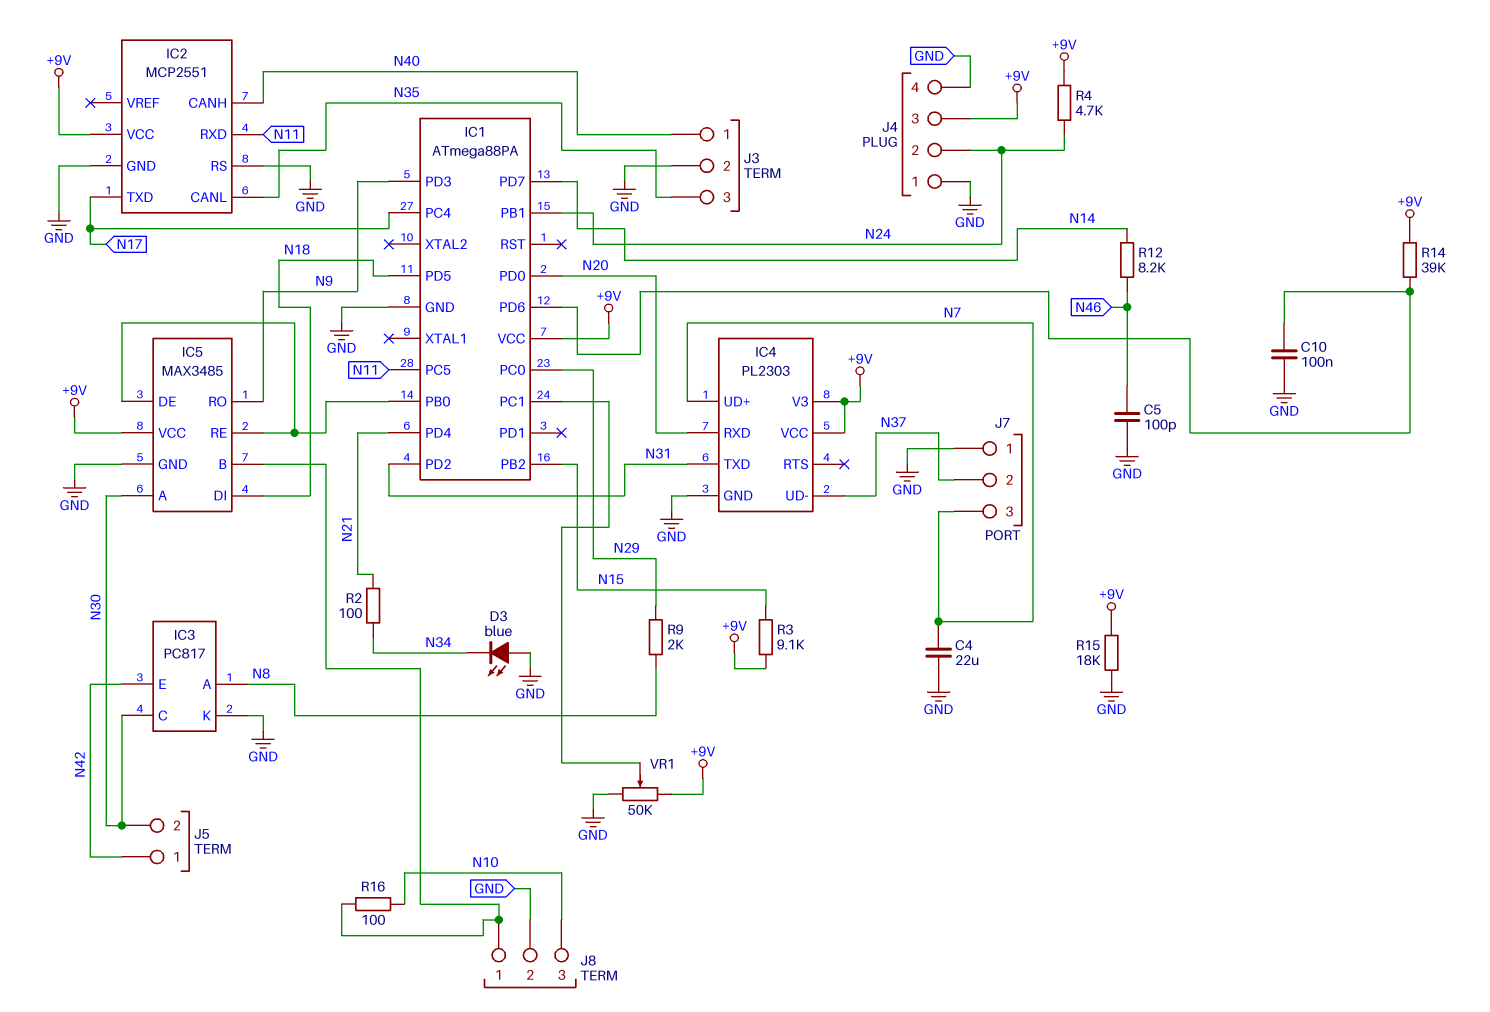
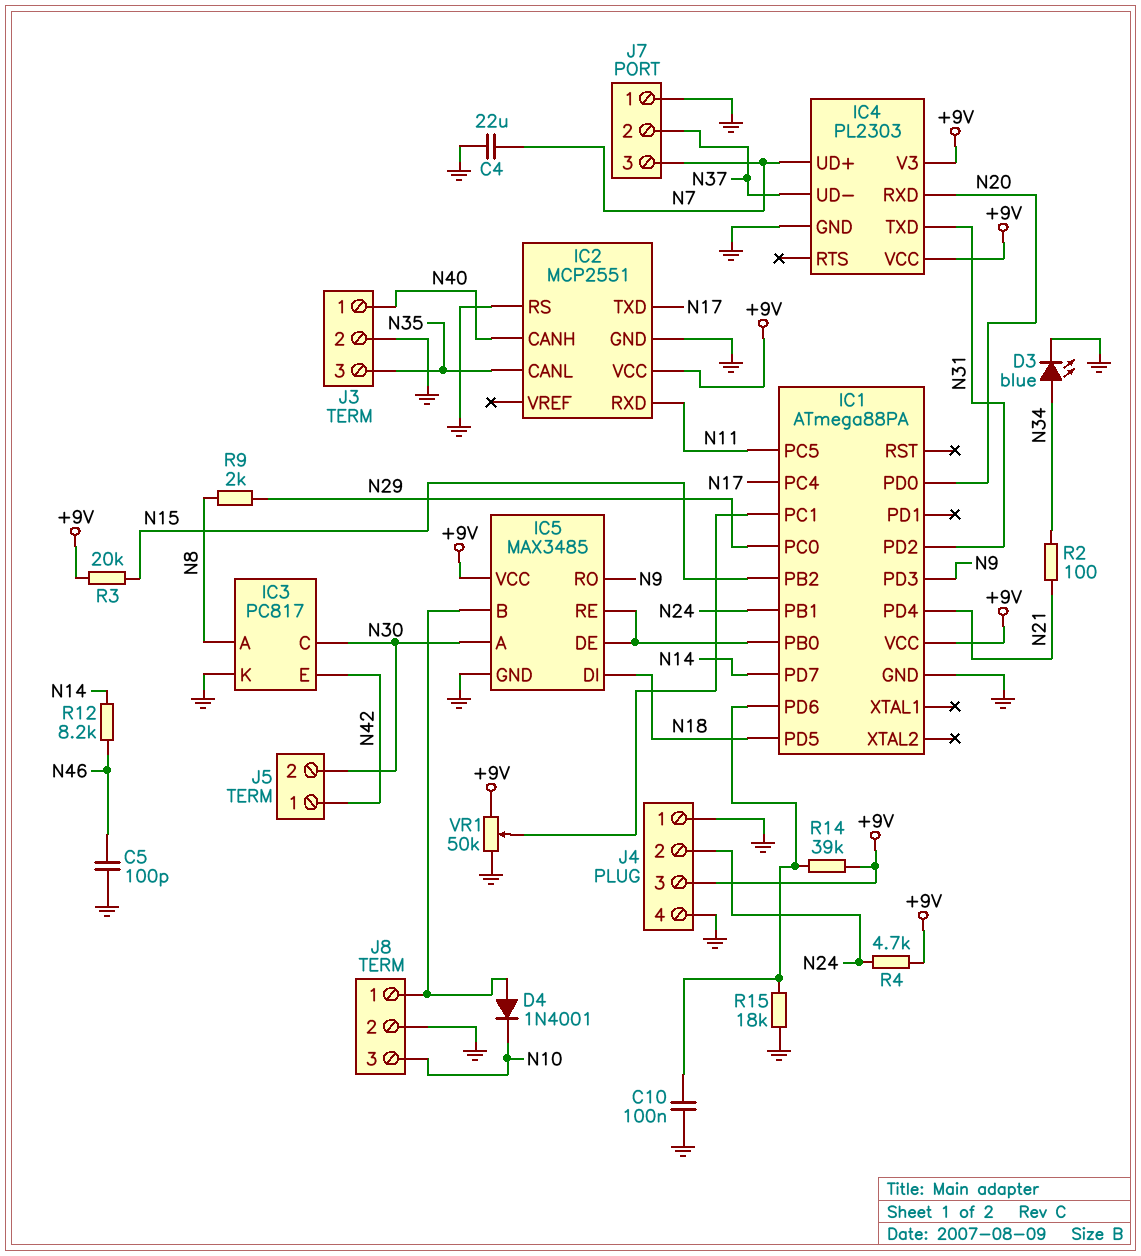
D3: LED blue (A GND, K N34) -> LED blue (A N34, K GND)
D4: none -> diode 1N4001 (A IC5/B, K N10)
R3: 9.1k (+9V, N15) -> 20k (+9V, N15)
R15: 18k (+9V, GND) -> 18k (GND, IC1/PD6)
R16: 100 (IC5/B, N10) -> none

